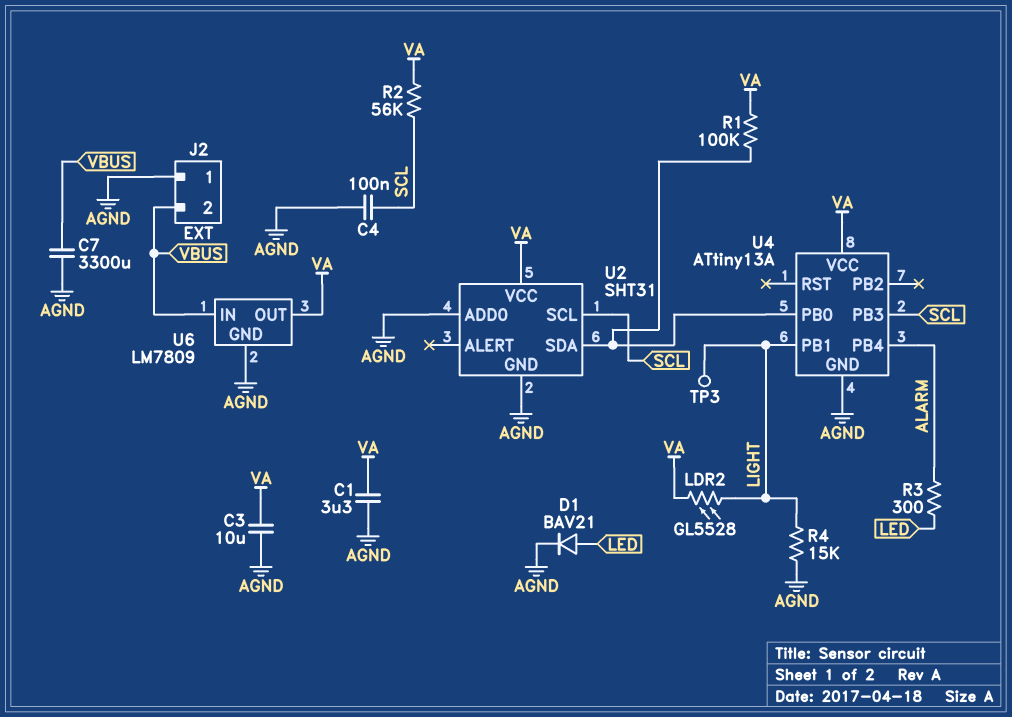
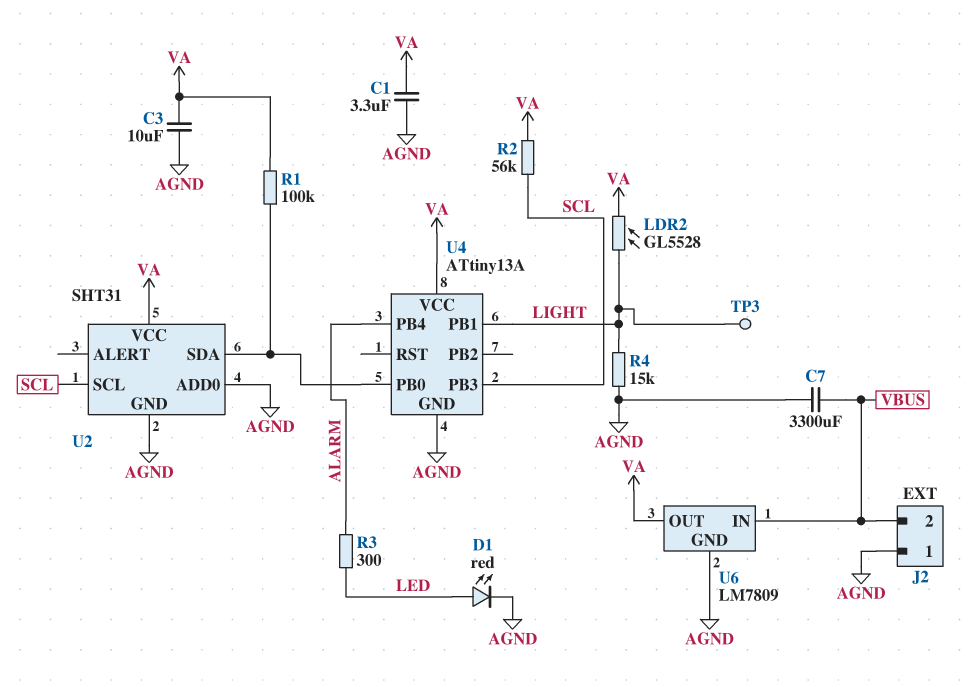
C4: 100nF (AGND, SCL) -> none
D1: diode BAV21 (A LED, K AGND) -> LED red (A LED, K AGND)

